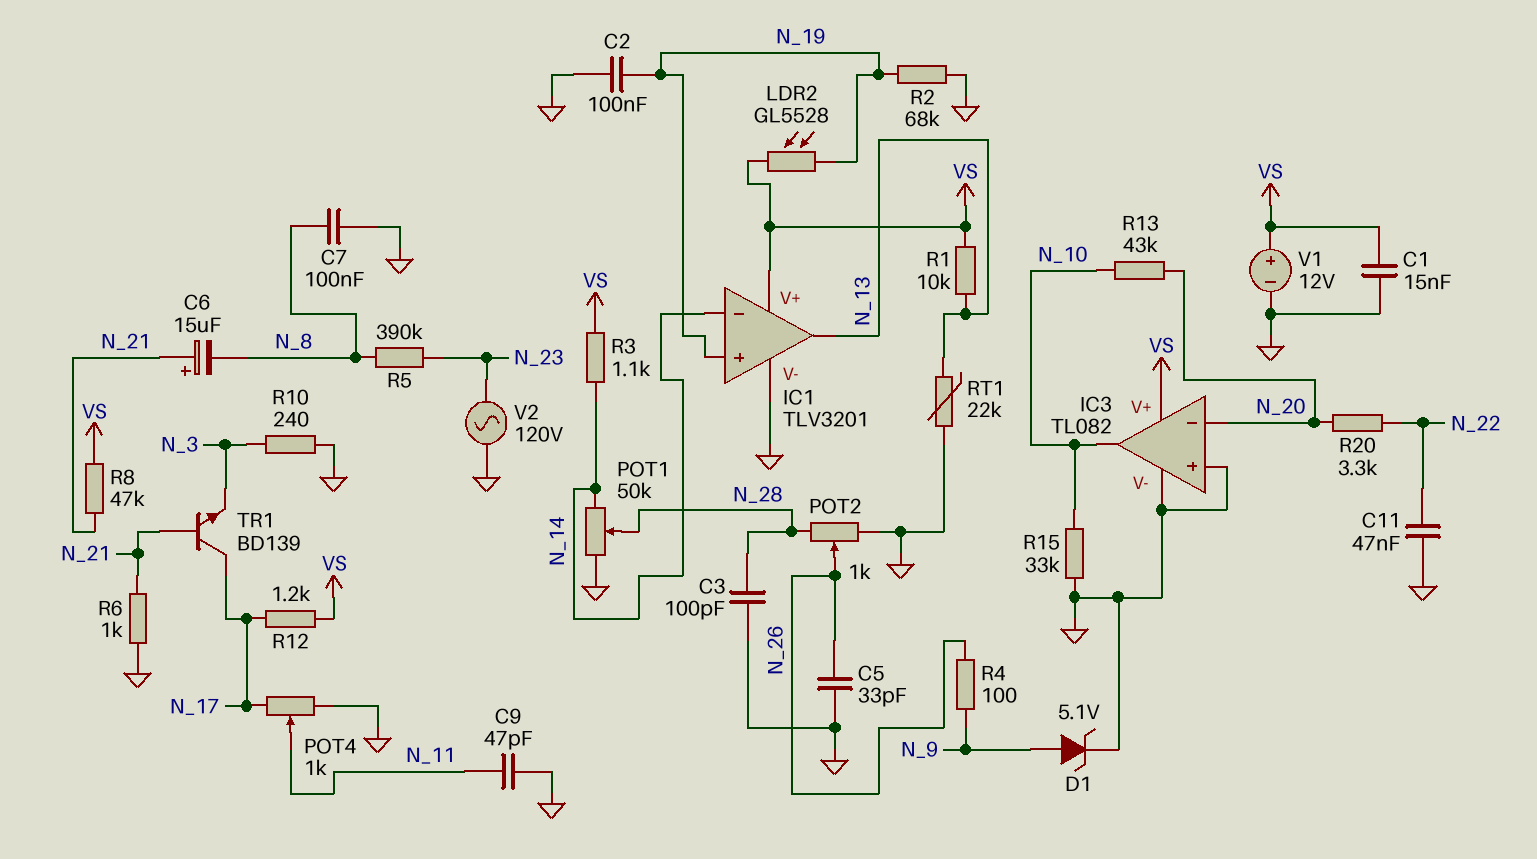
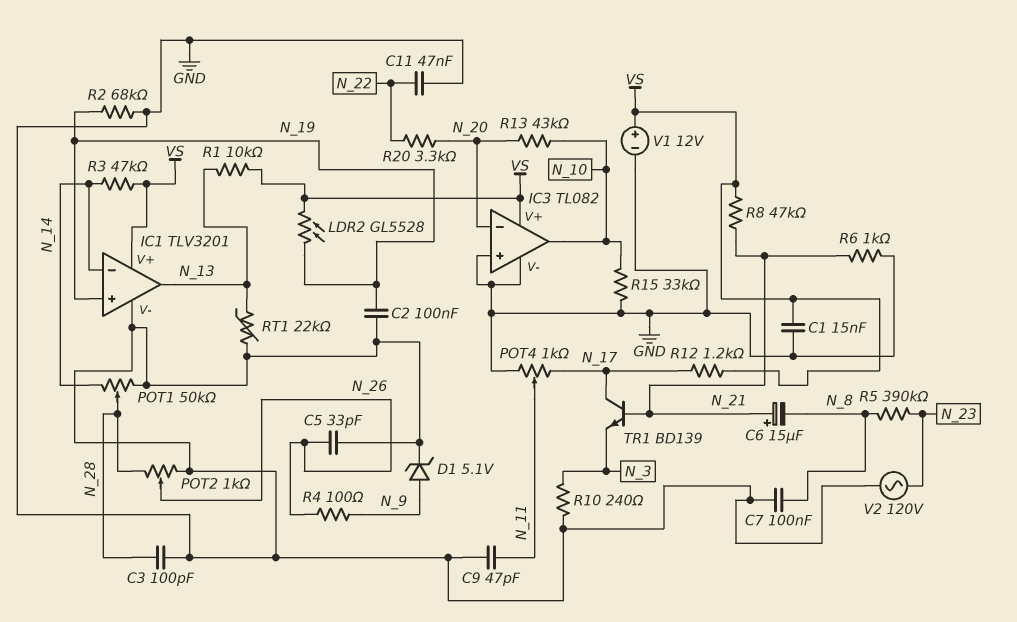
R3: 1.1k (N_14, VS) -> 47k (N_14, VS)

